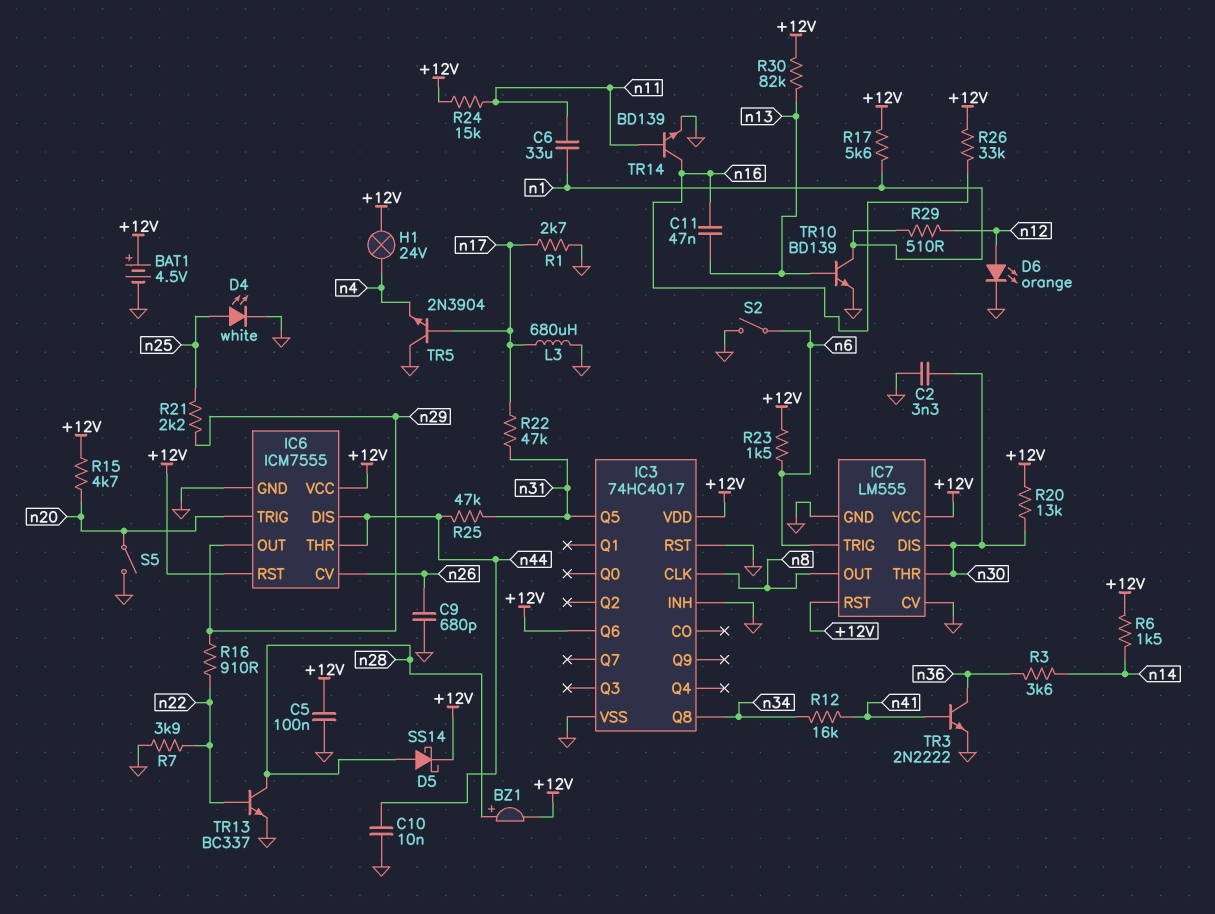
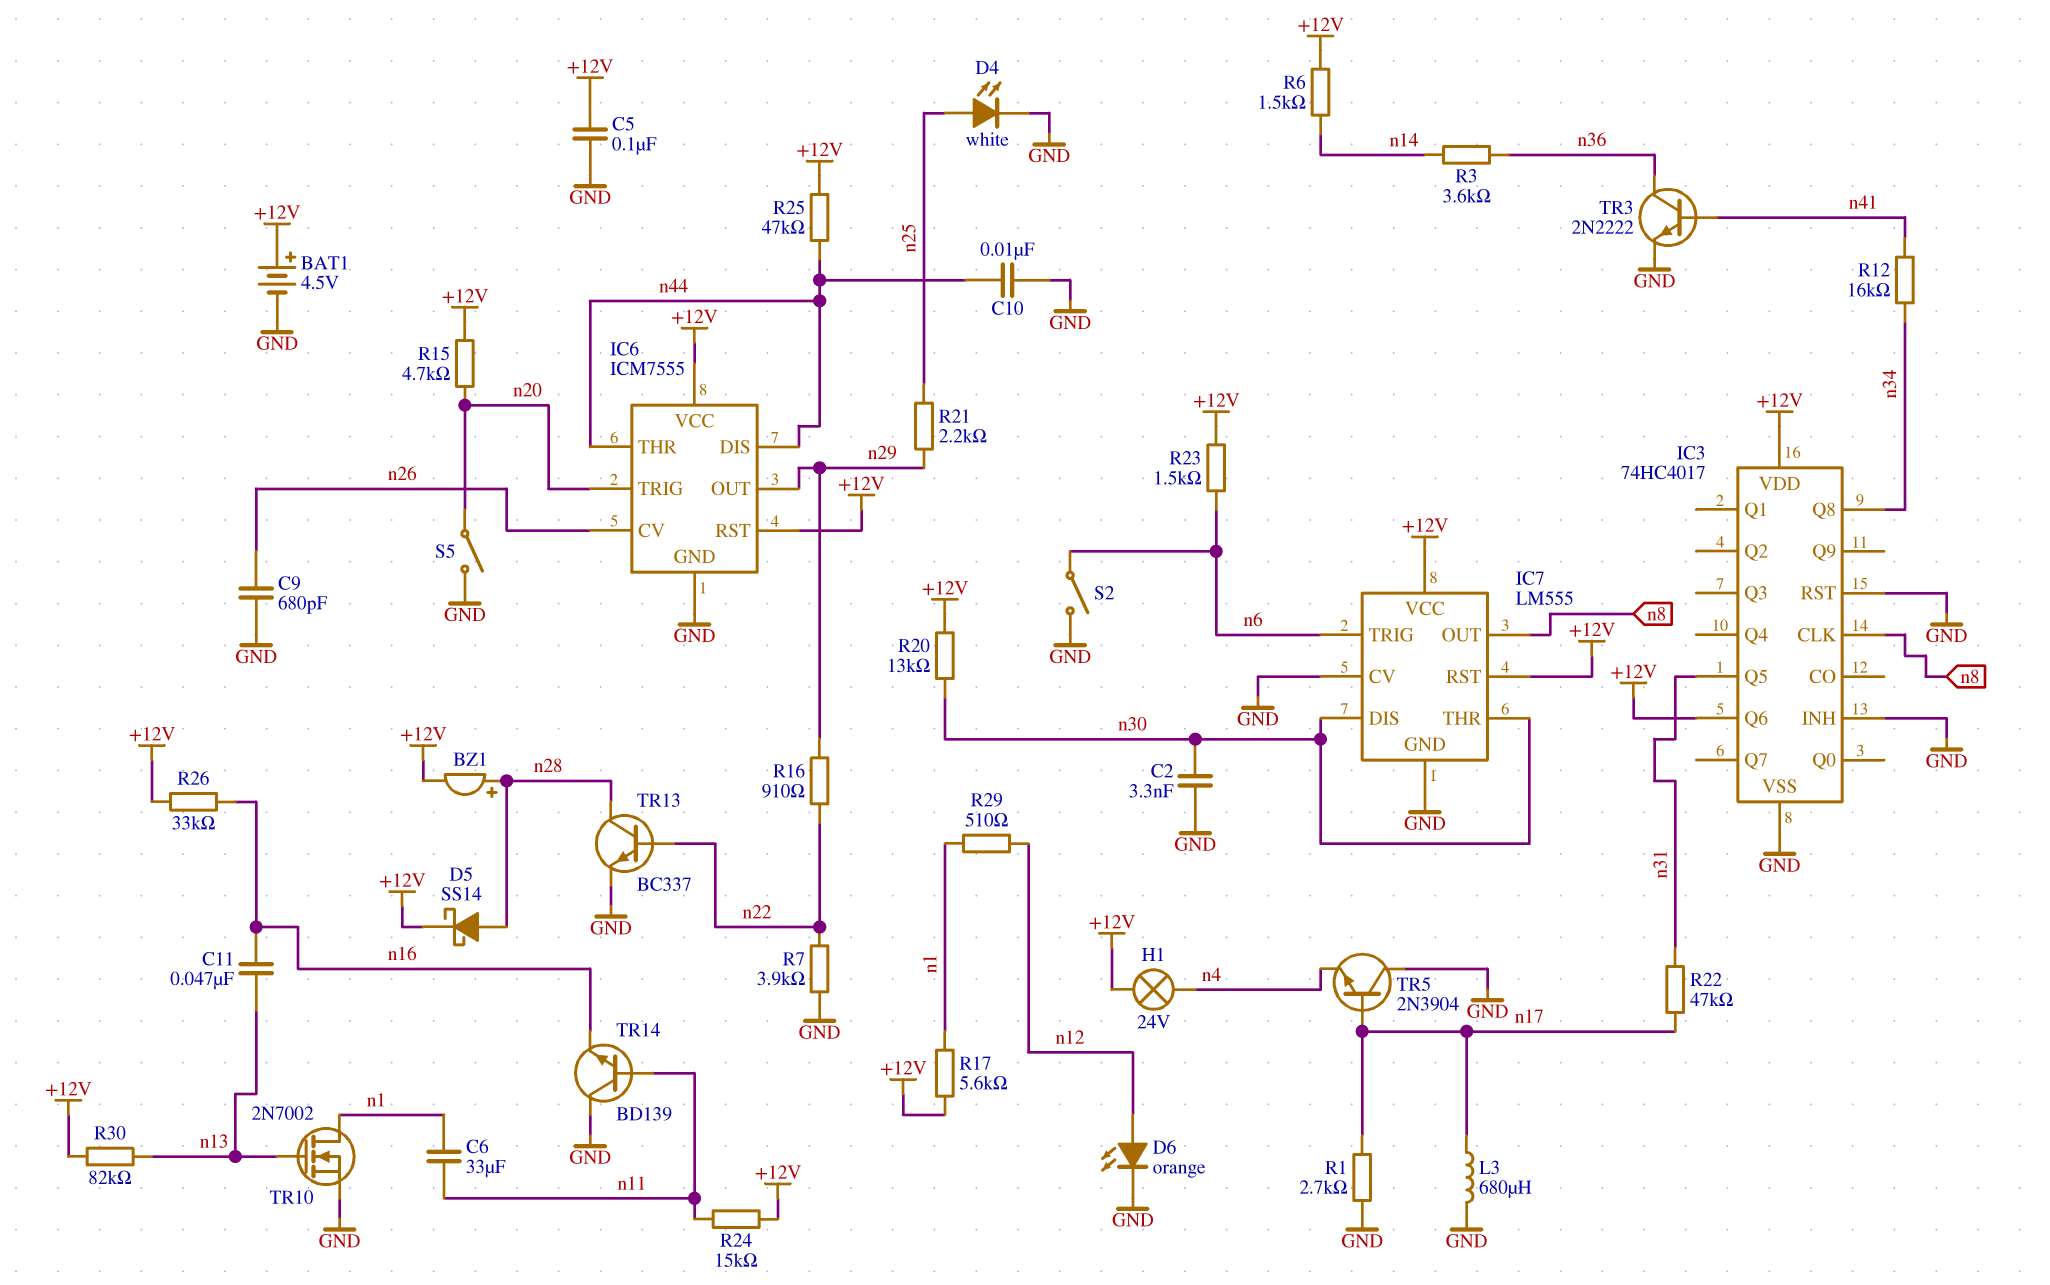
R25: 47k (n31, n44) -> 47k (+12V, n44)
TR10: NPN BD139 (B n13, C n1, E GND) -> NMOS 2N7002 (G n13, D n1, S GND)
TR14: NPN BD139 (B n11, C n16, E GND) -> NPN BD139 (B n11, C GND, E n16)

